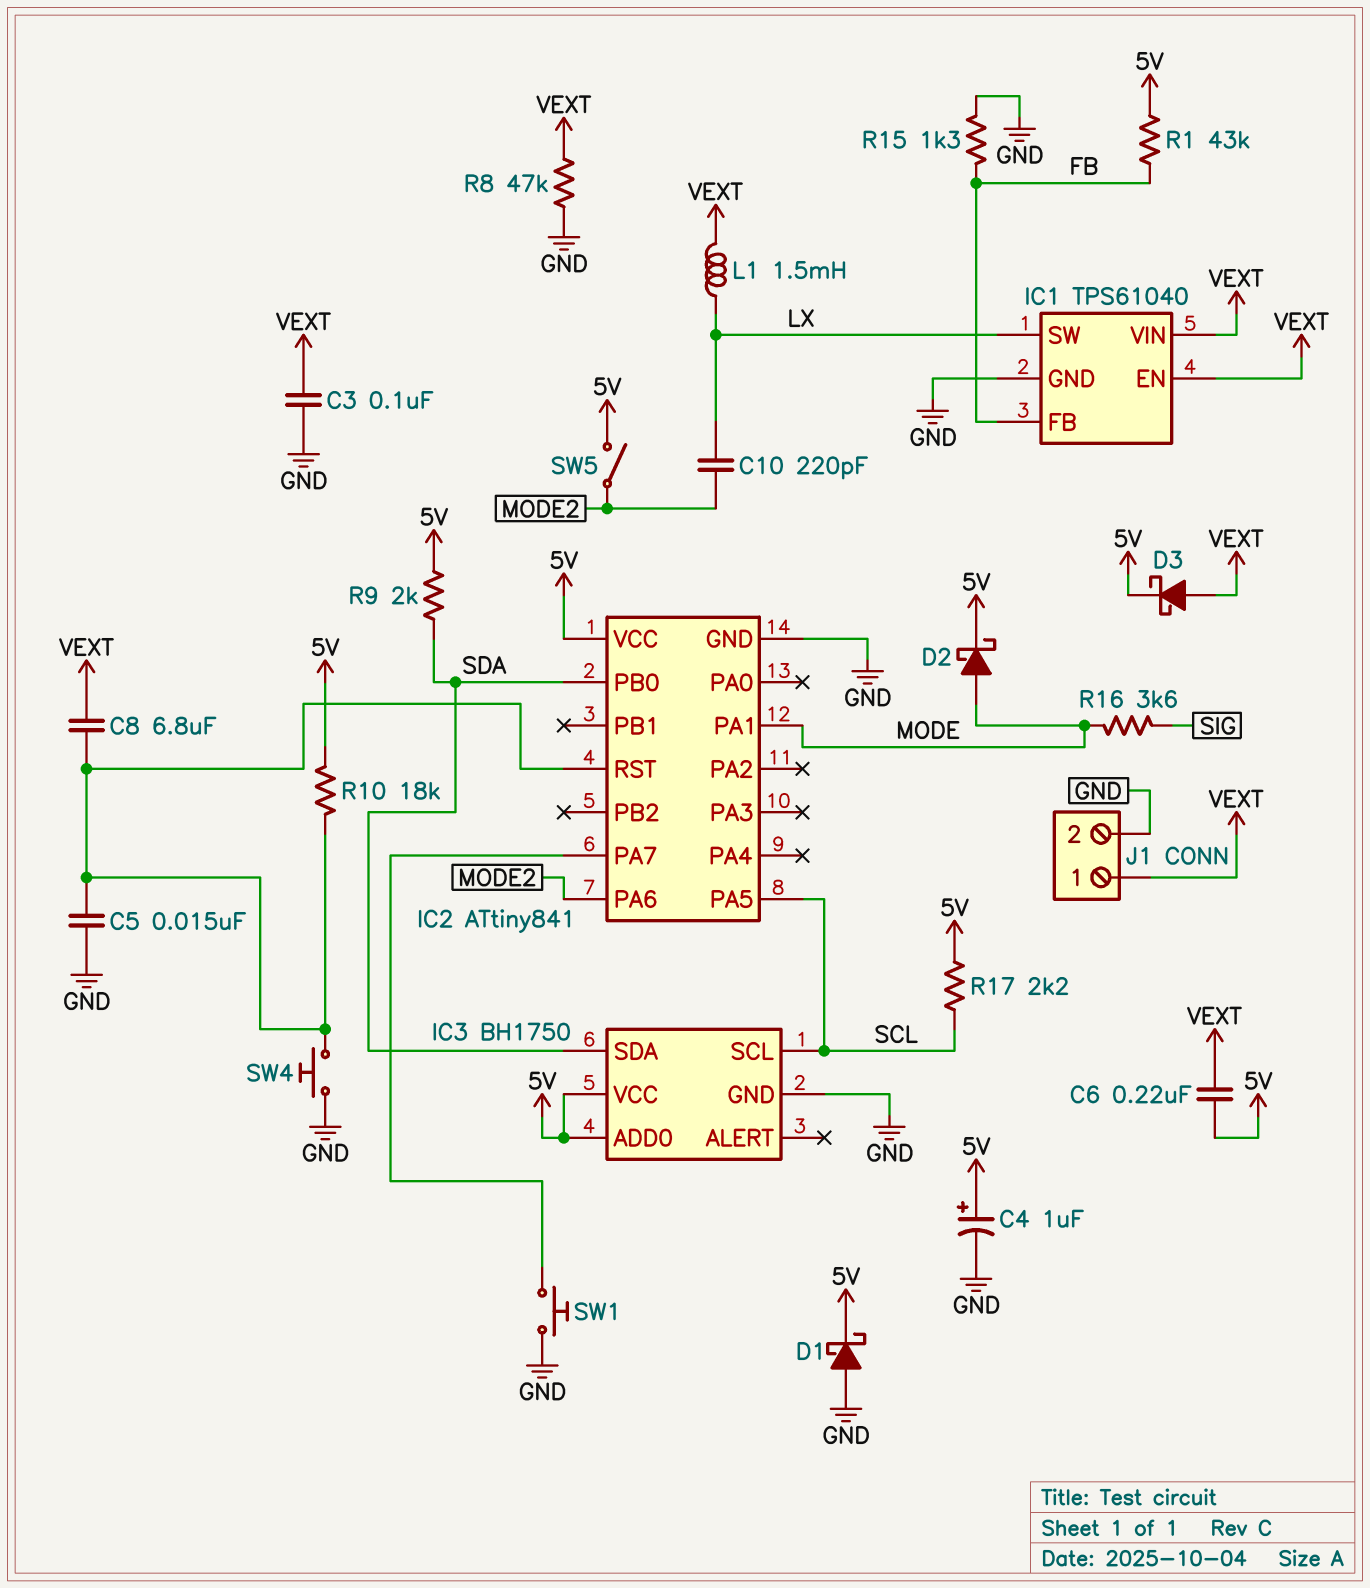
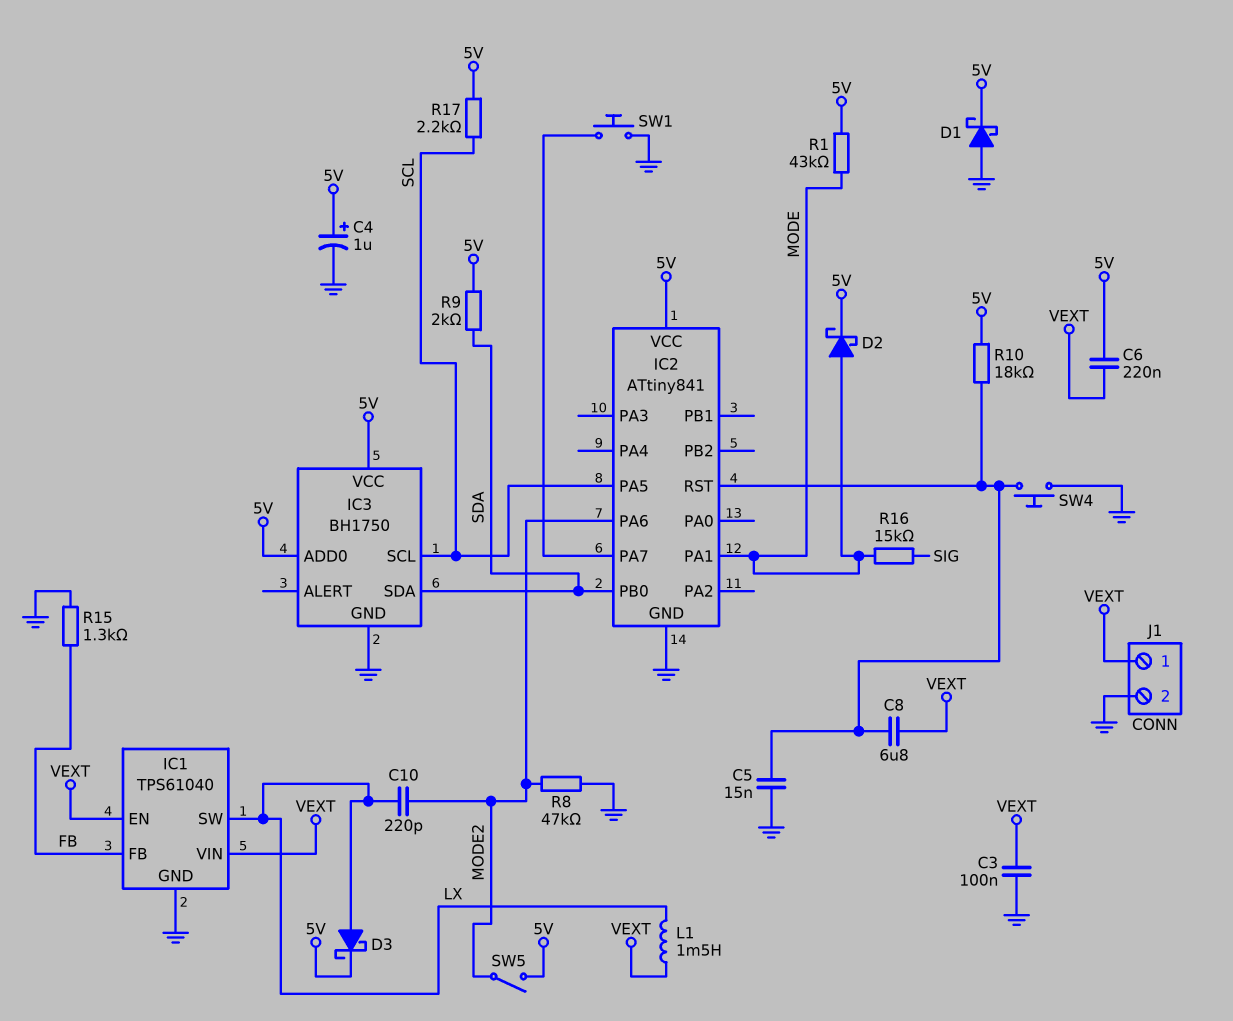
D3: schottky (A VEXT, K 5V) -> schottky (A LX, K 5V)
R1: 43k (5V, FB) -> 43k (5V, MODE)
R8: 47k (GND, VEXT) -> 47k (GND, MODE2)
R16: 3.6k (MODE, SIG) -> 15k (MODE, SIG)

